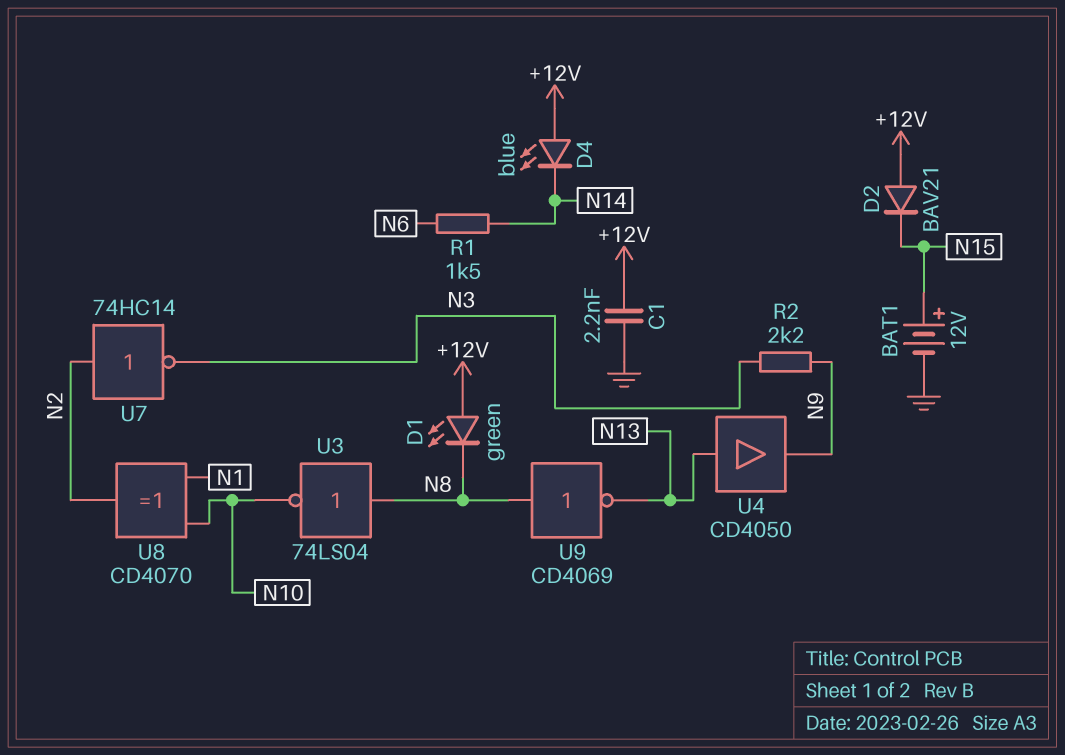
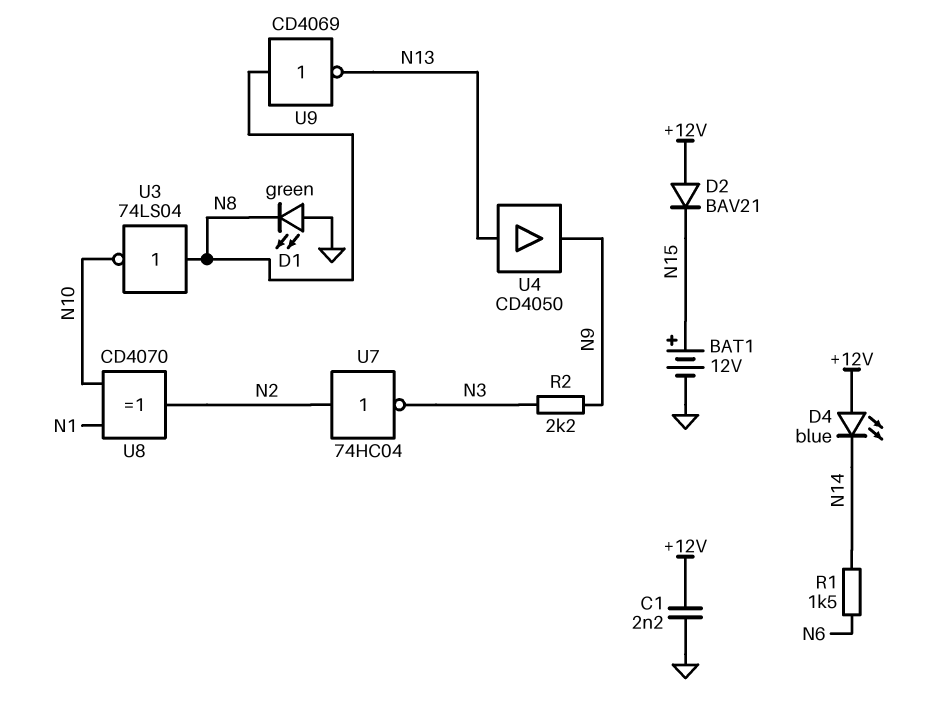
D1: LED green (A +12V, K N8) -> LED green (A GND, K N8)
U7: NOT 74HC14 (in N2, out N3) -> NOT 74HC04 (in N2, out N3)

